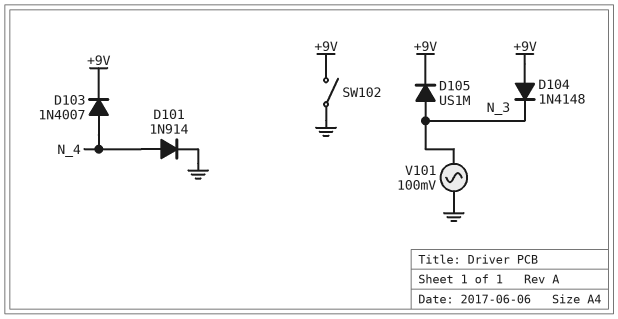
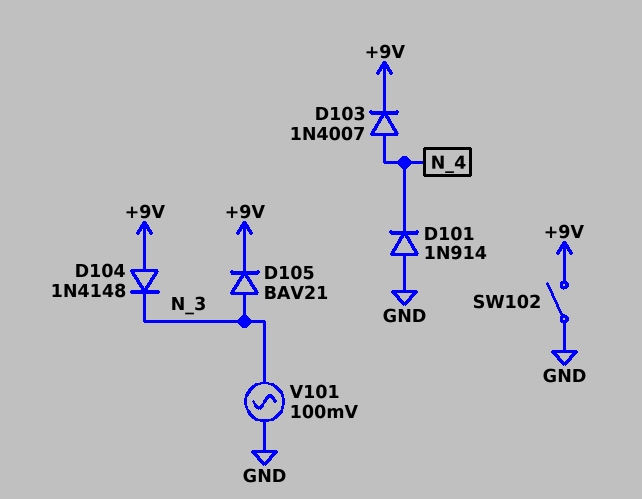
D101: diode 1N914 (A N_4, K GND) -> diode 1N914 (A GND, K N_4)
D105: diode US1M (A N_3, K +9V) -> diode BAV21 (A N_3, K +9V)

